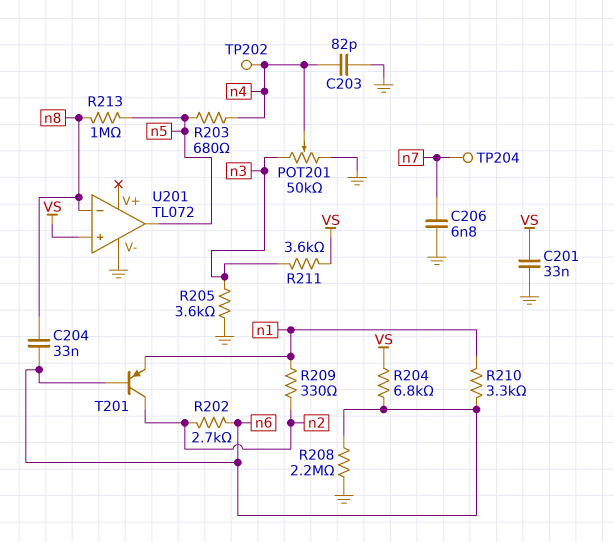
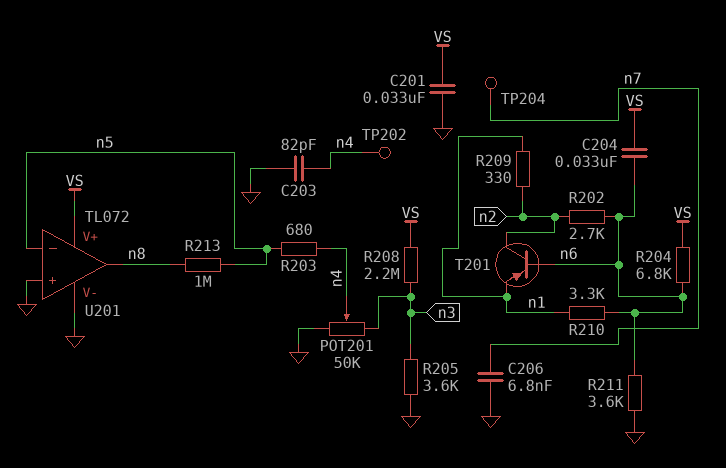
C204: 33nF (n6, n8) -> 33nF (VS, n6)
R208: 2.2M (GND, n6) -> 2.2M (VS, n3)
R211: 3.6k (VS, n3) -> 3.6k (GND, n6)
U201 pin V+: none -> VS
U201 pin in+: VS -> GND
U201 pin in-: n8 -> n5
U201 pin out: n5 -> n8

